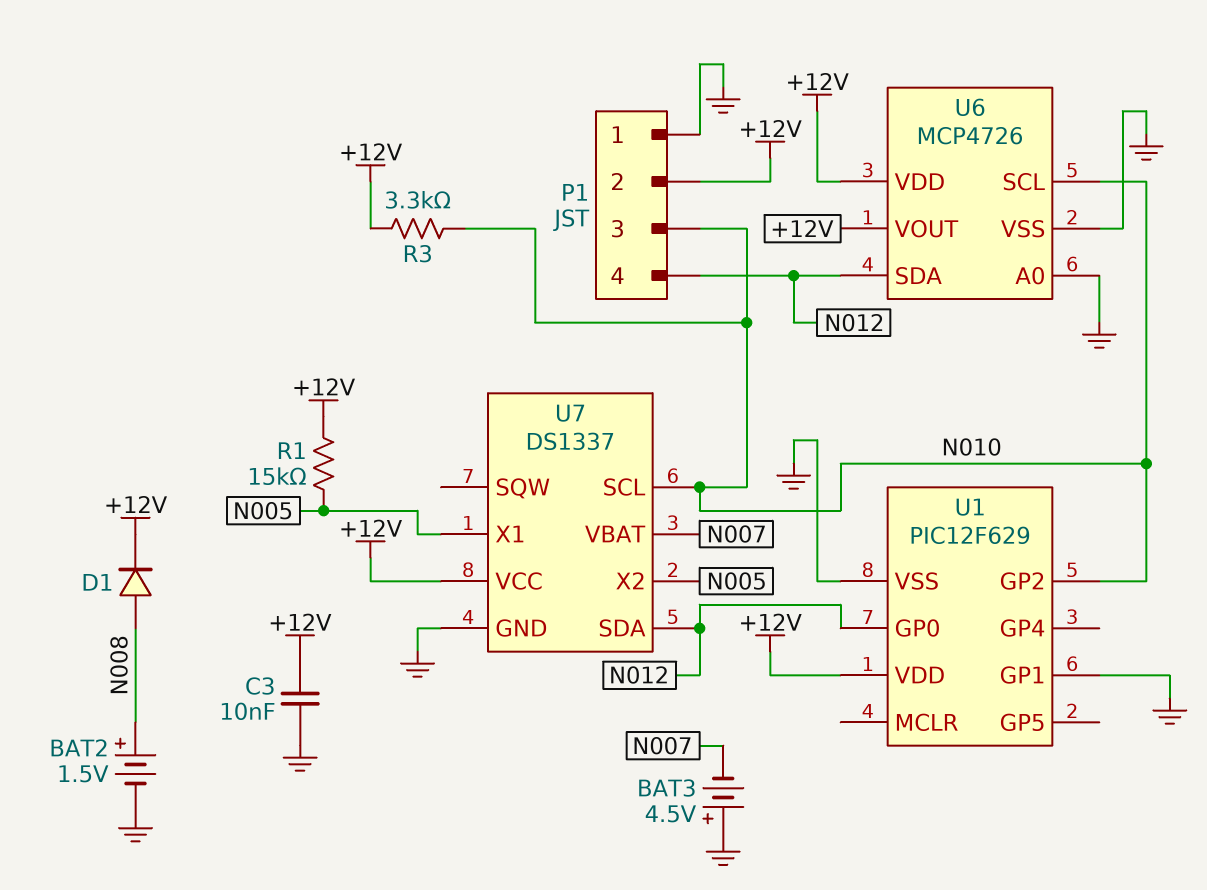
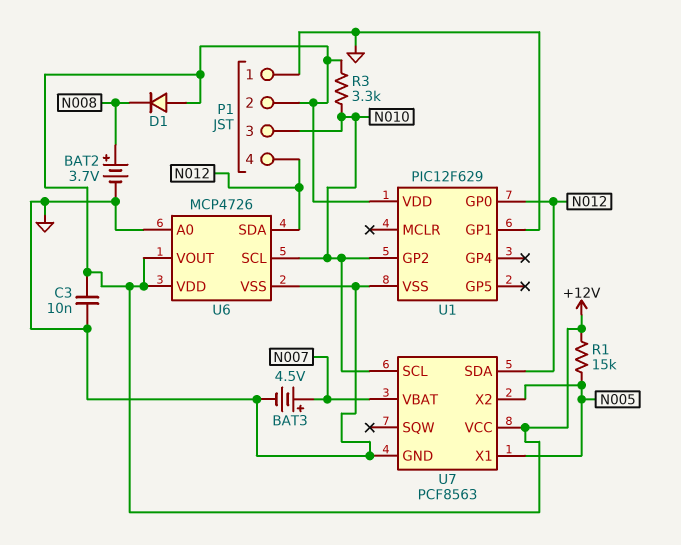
BAT2: 1.5V (plus N008, minus GND) -> 3.7V (plus N008, minus GND)
BAT3: 4.5V (plus GND, minus N007) -> 4.5V (plus N007, minus GND)
D1: diode (A N008, K +12V) -> diode (A +12V, K N008)
U7: DS1337 -> PCF8563

